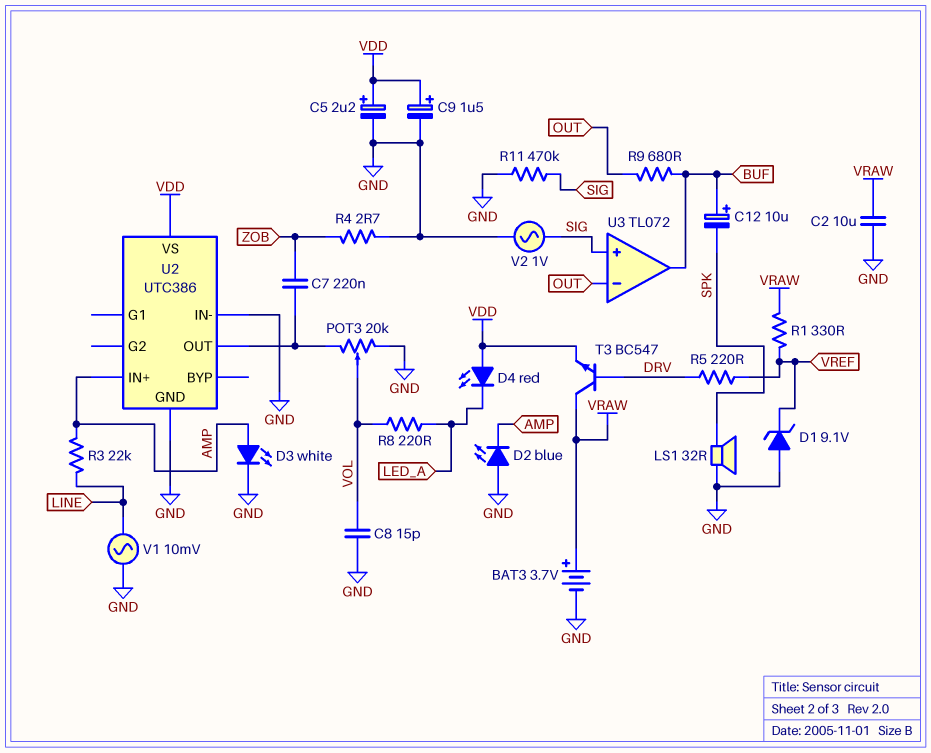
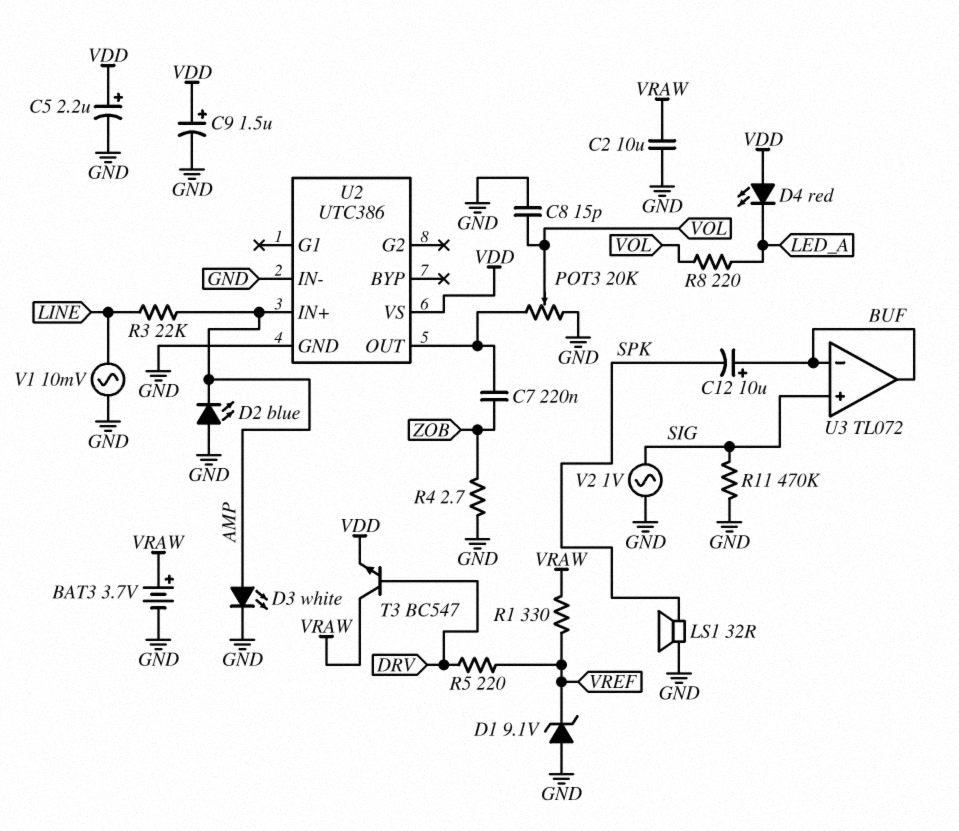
R9: 680 (BUF, OUT) -> none
U3 pin in-: OUT -> BUF

